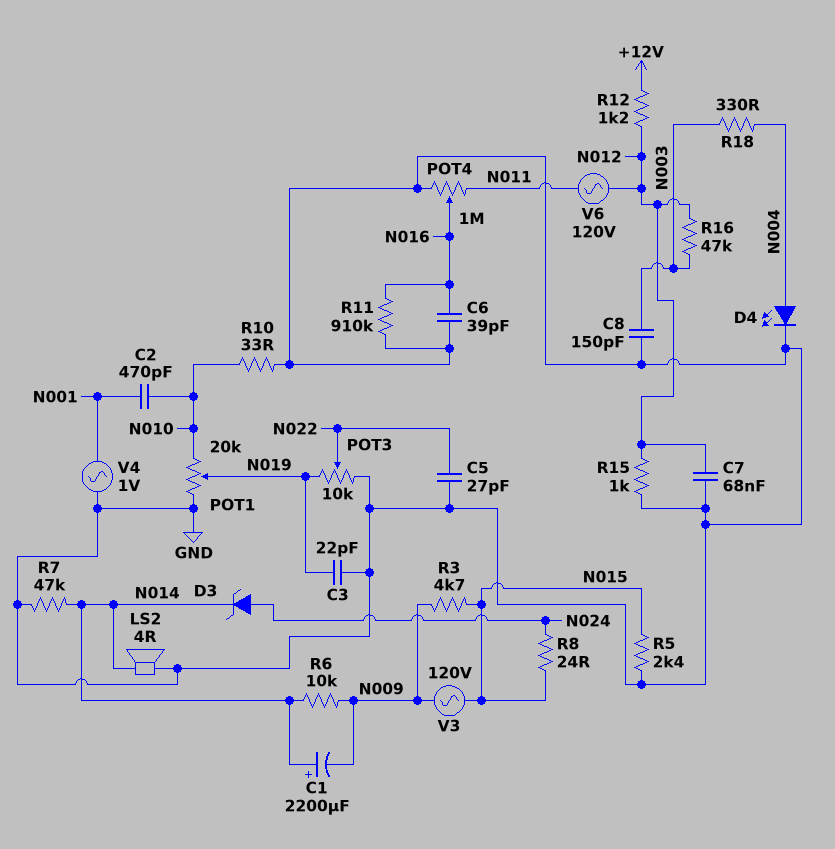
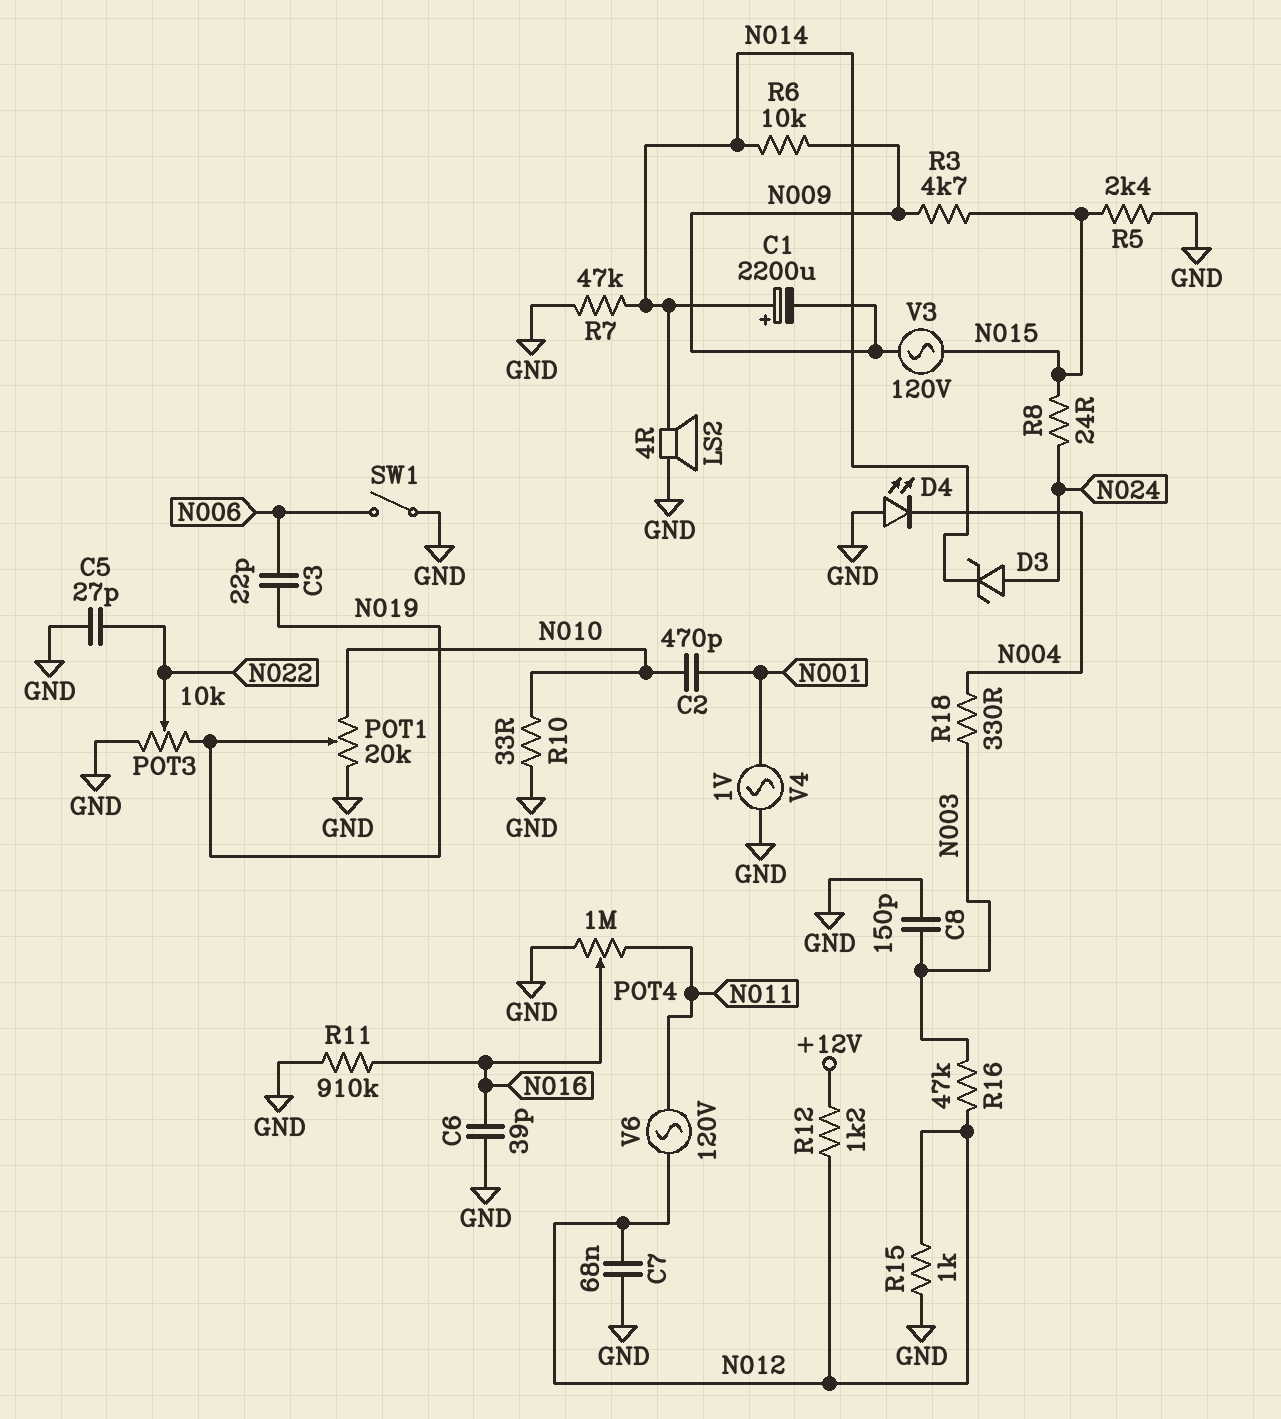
C3: 22pF (GND, N019) -> 22pF (N006, N019)
D4: LED (A N004, K GND) -> LED (A GND, K N004)
SW1: none -> switch (GND, N006)

